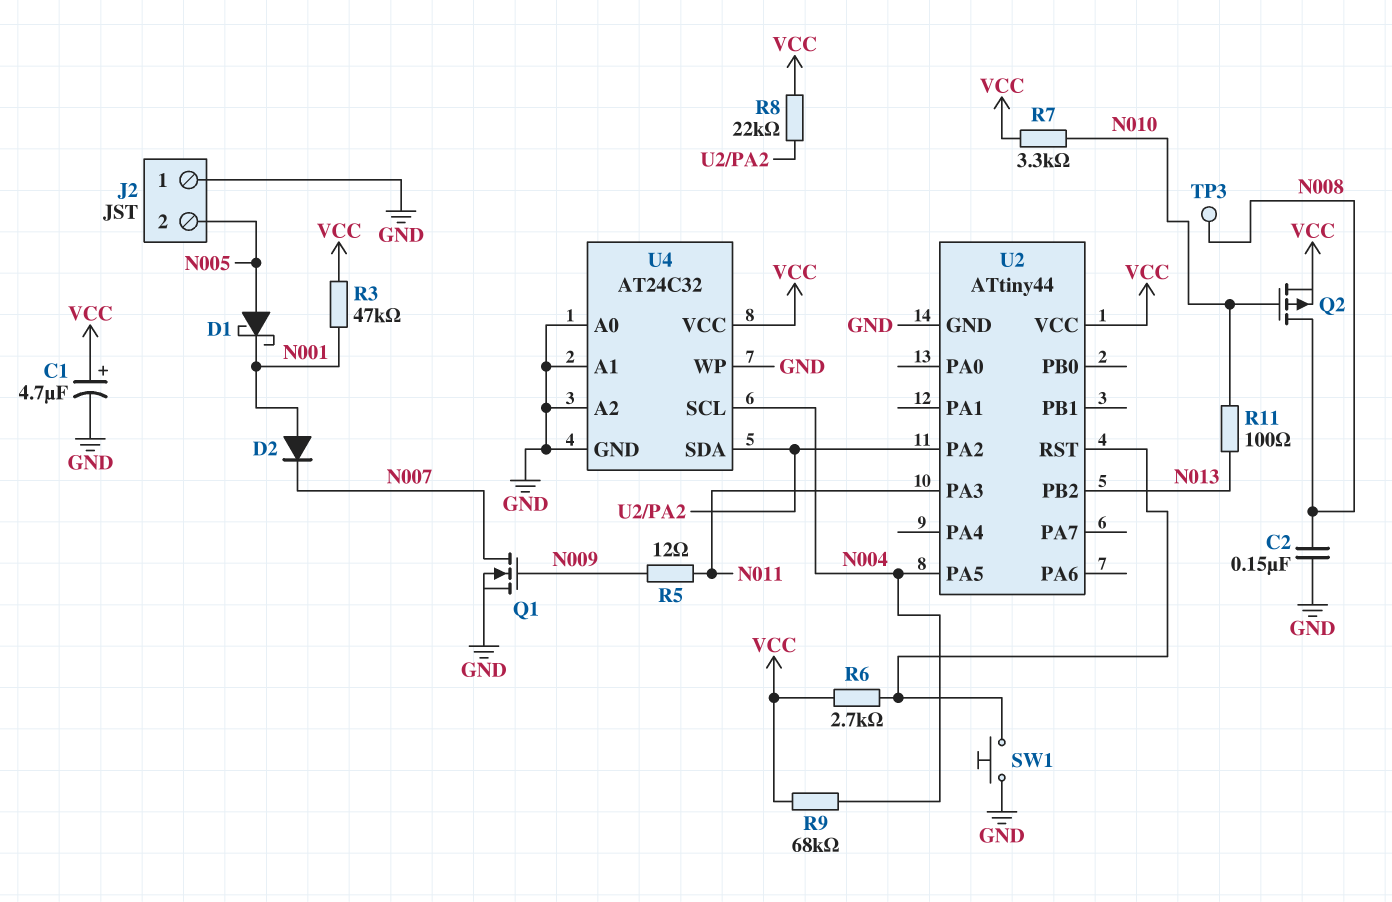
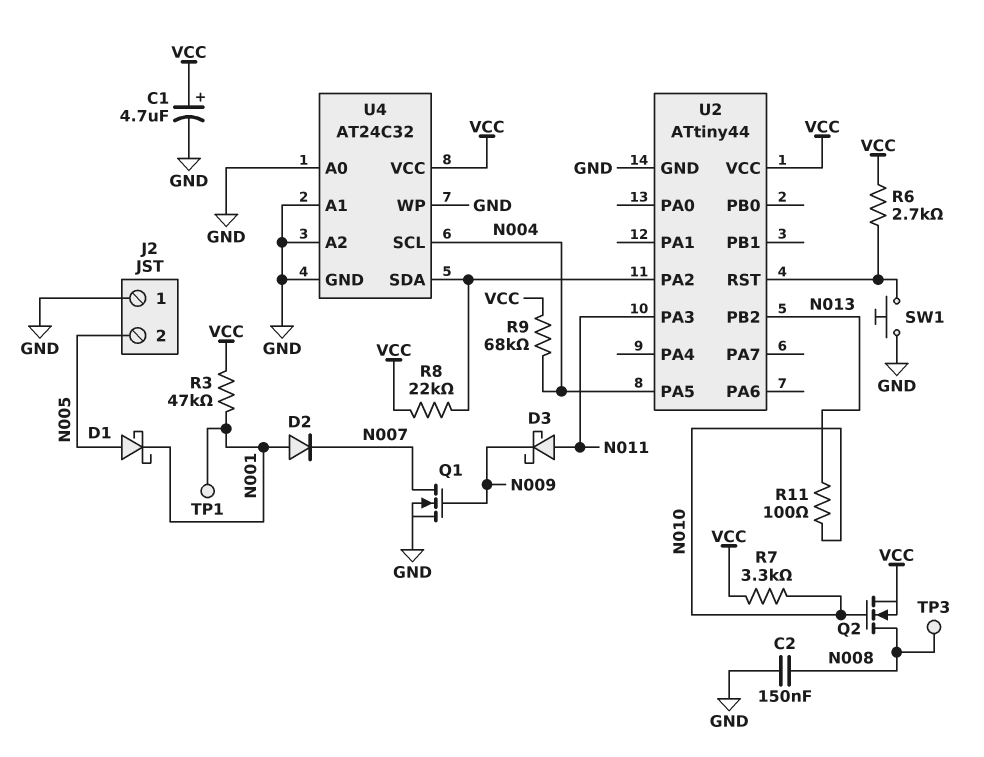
D3: none -> schottky (A N011, K N009)
Q2: PMOS (G N010, D N008, S VCC) -> NMOS (G N010, D N008, S VCC)
R5: 12 (N009, N011) -> none
TP1: none -> test point (N001)

